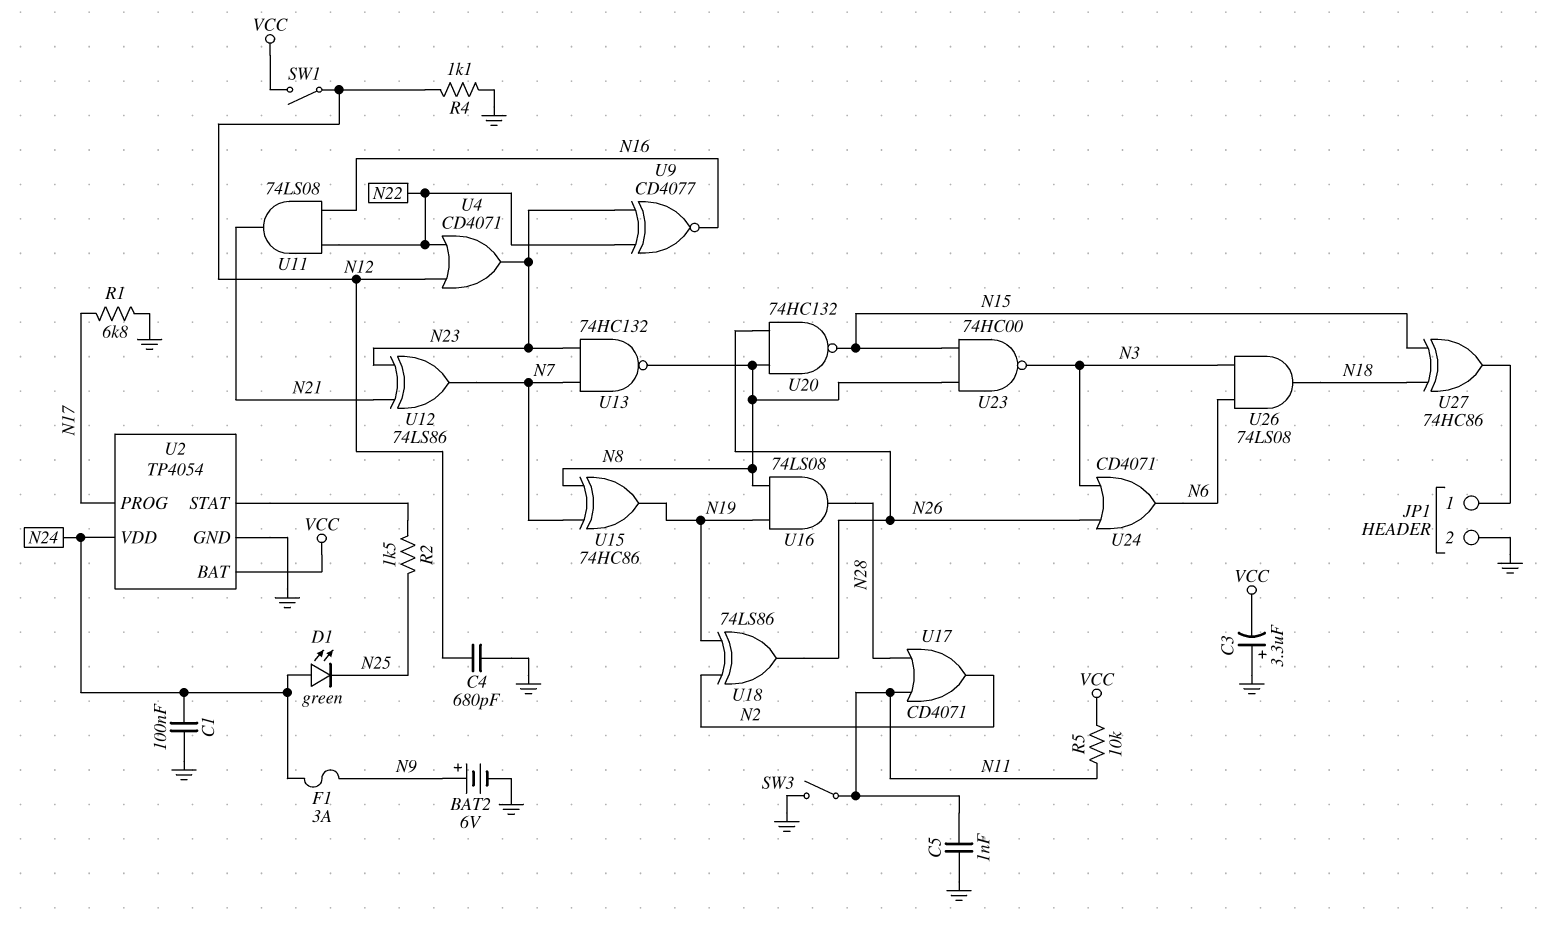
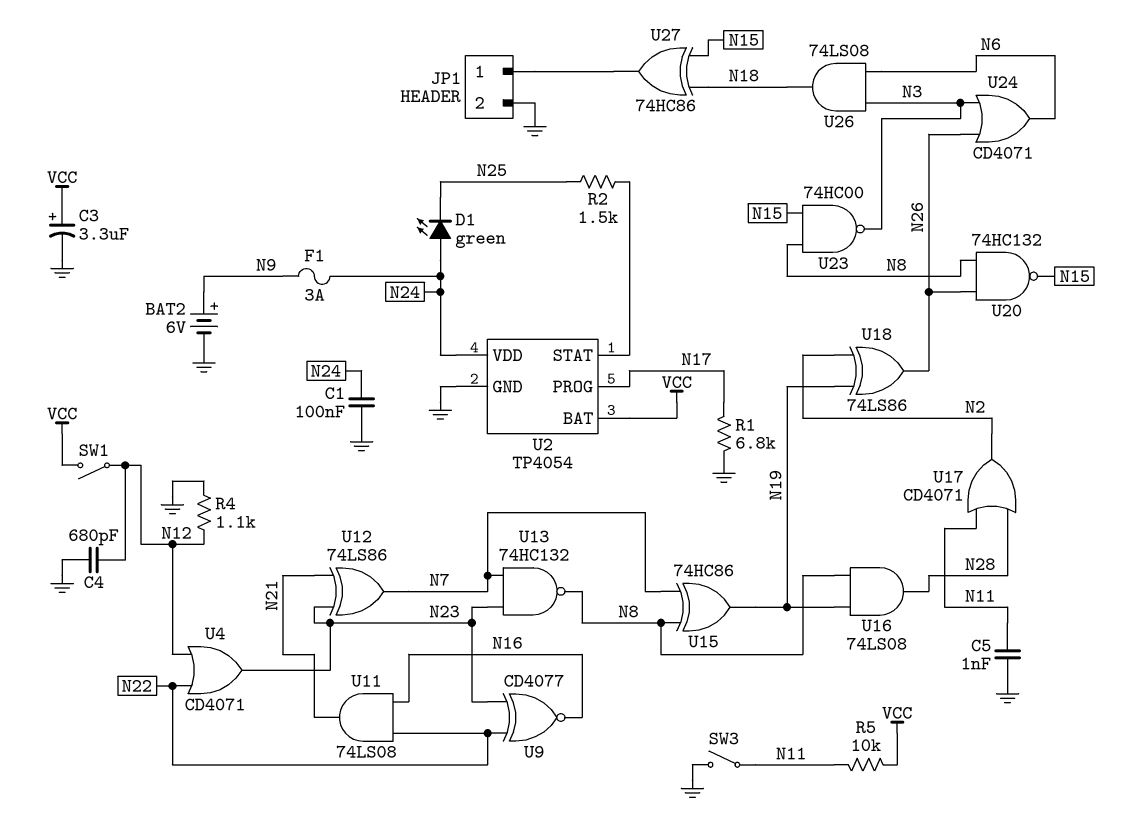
C3: 3.3uF (plus GND, minus VCC) -> 3.3uF (plus VCC, minus GND)

